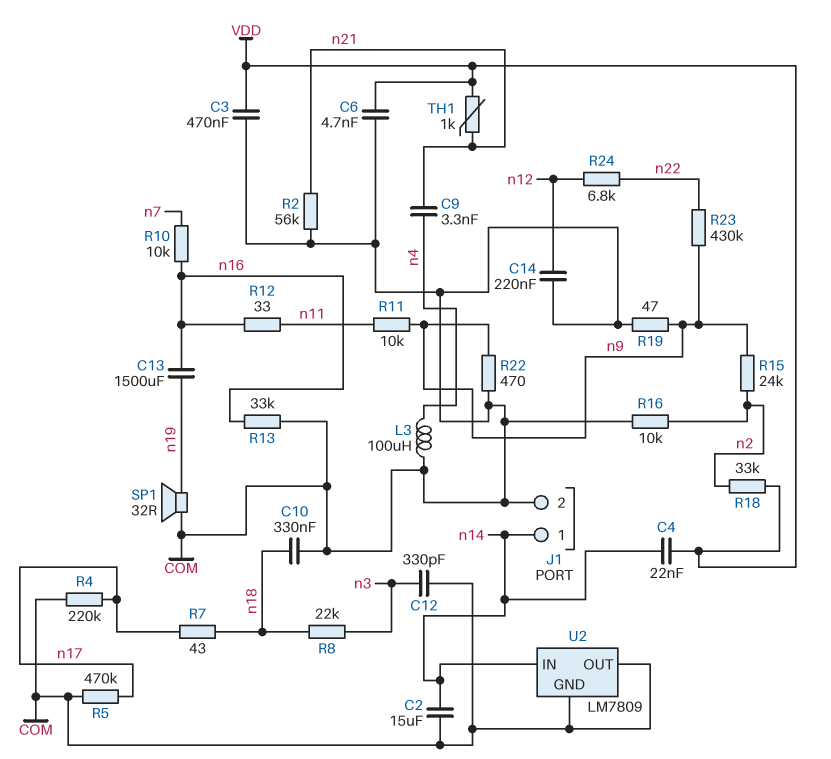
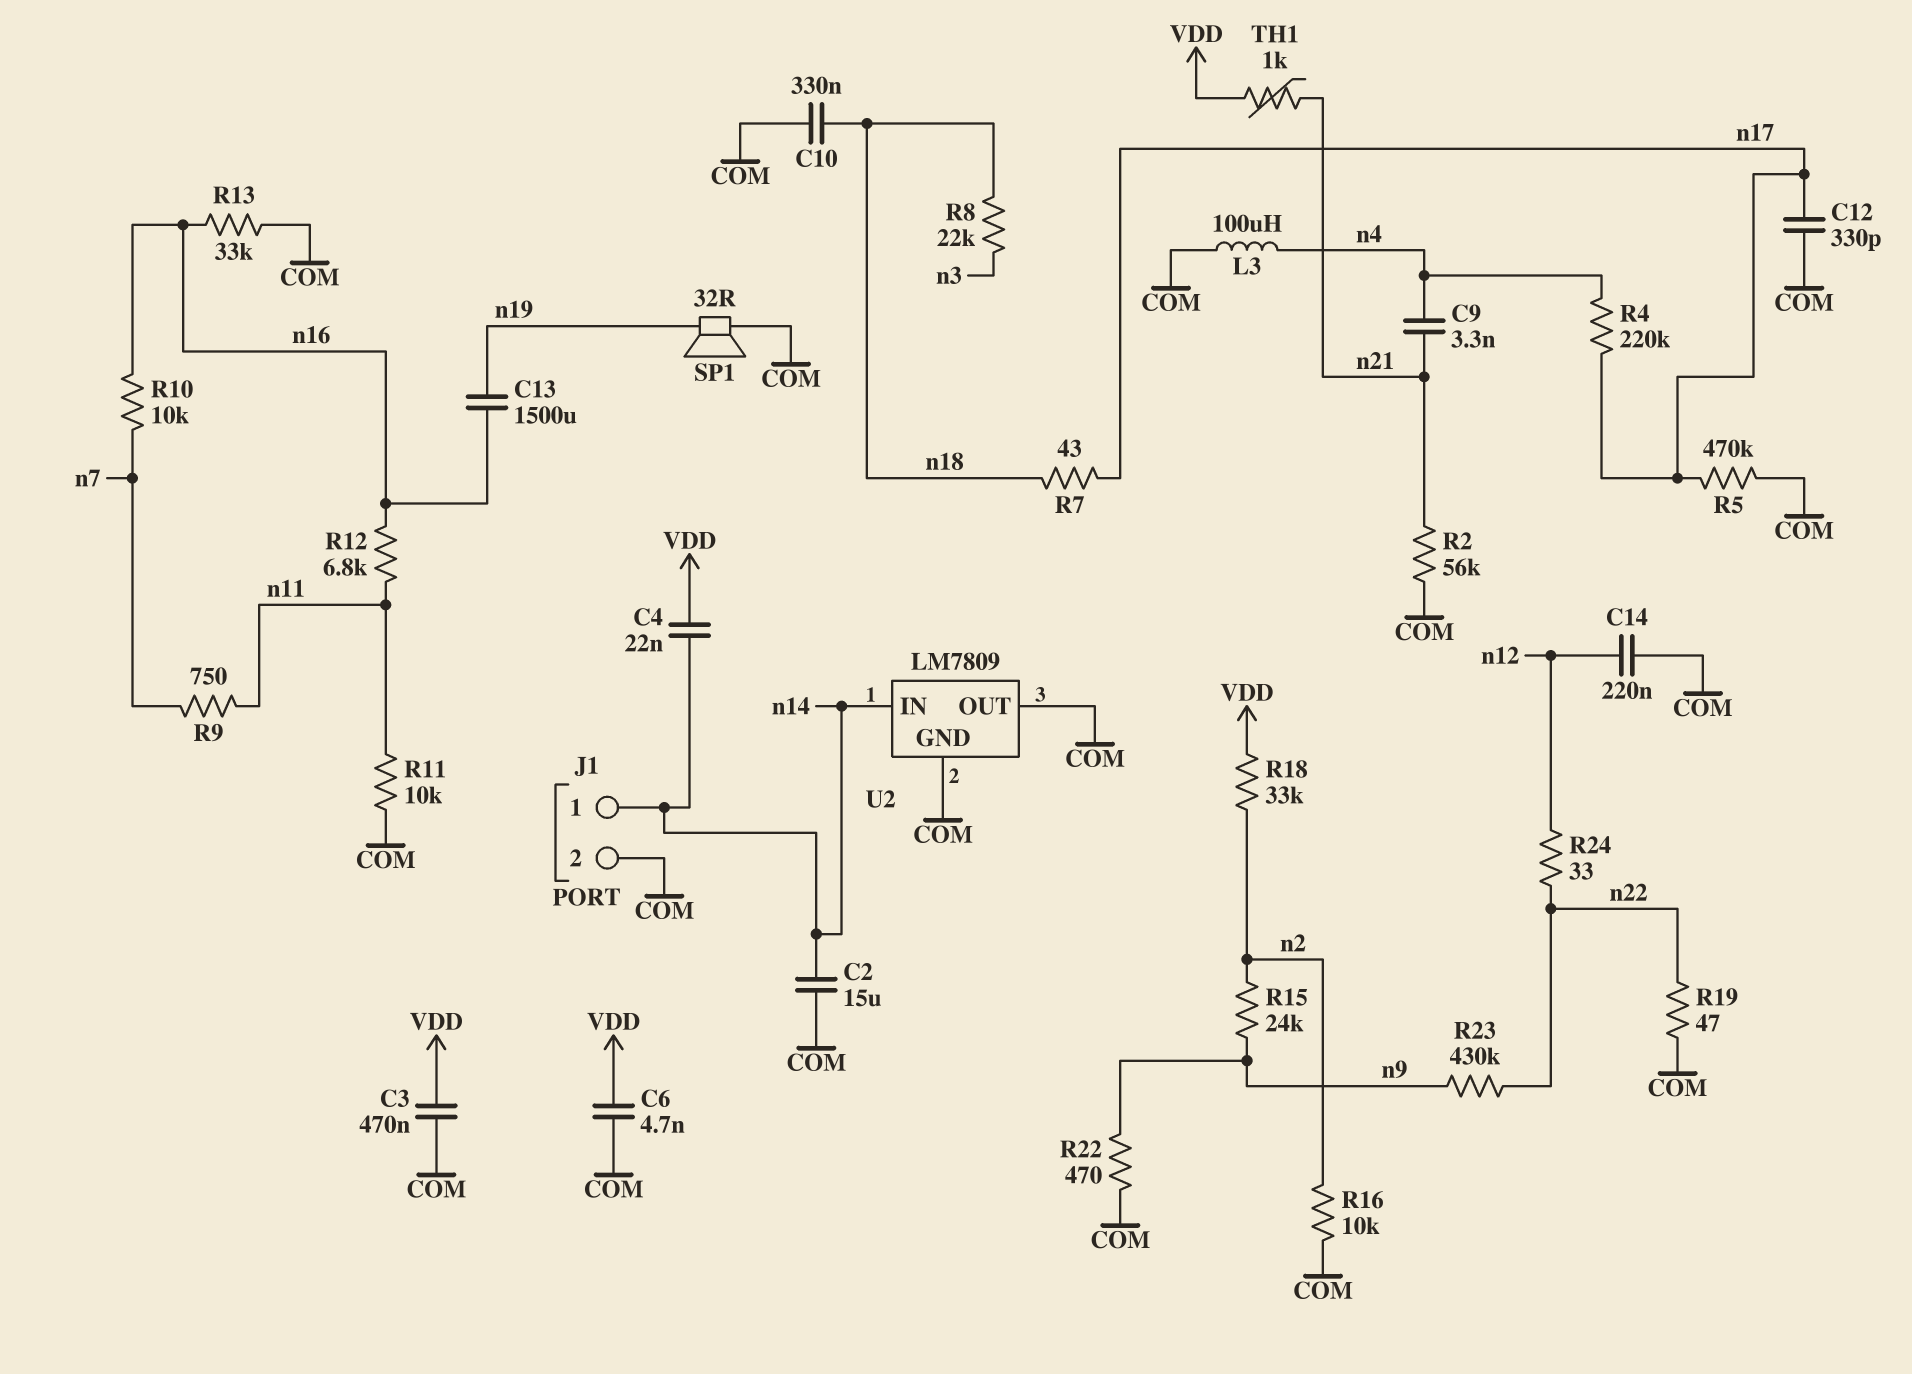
C12: 330pF (COM, n3) -> 330pF (COM, n17)
R4: 220k (COM, n17) -> 220k (n4, n17)
R9: none -> 750 (n7, n11)
R11: 10k (n9, n11) -> 10k (COM, n11)
R12: 33 (n11, n16) -> 6.8k (n11, n16)
R19: 47 (COM, n9) -> 47 (COM, n22)
R24: 6.8k (n12, n22) -> 33 (n12, n22)

